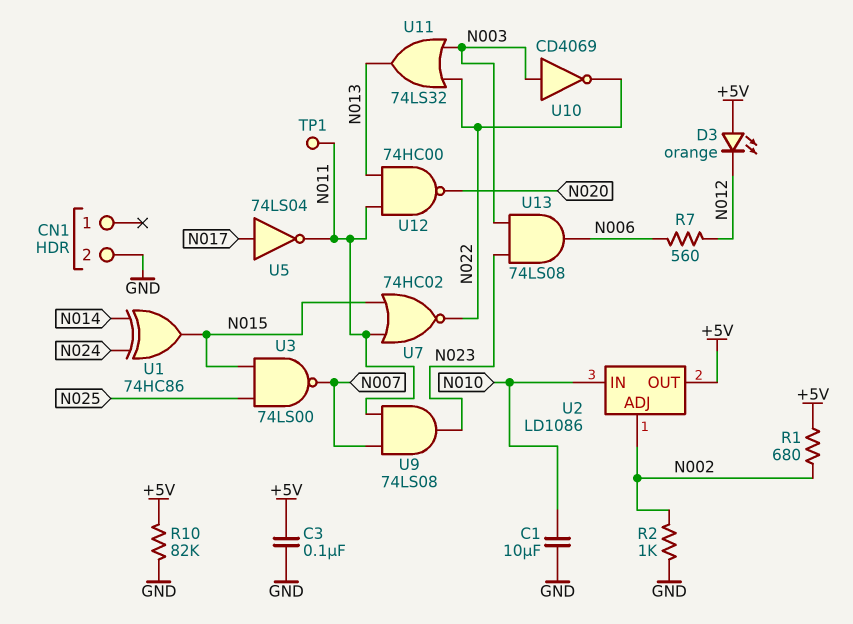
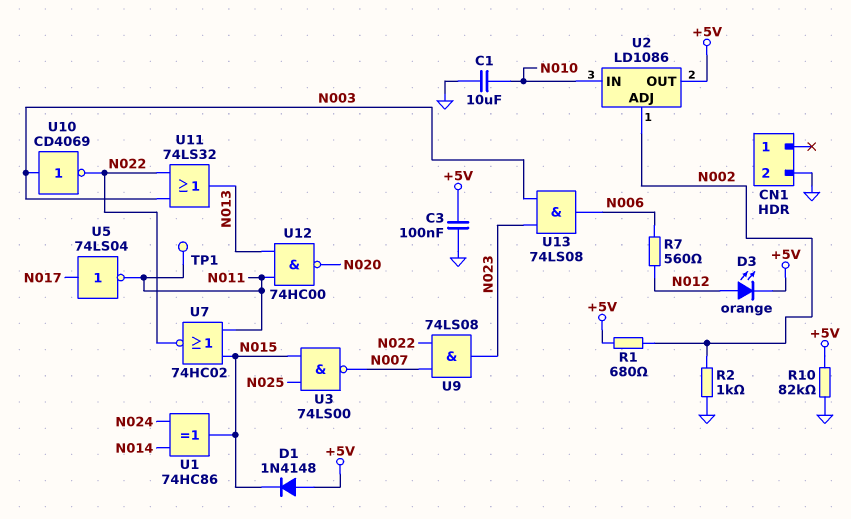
D1: none -> diode 1N4148 (A +5V, K N015)
D3: LED orange (A +5V, K N012) -> LED orange (A N012, K +5V)
U9: AND 74LS08 (in N007, in N011, out N023) -> AND 74LS08 (in N007, in N022, out N023)

